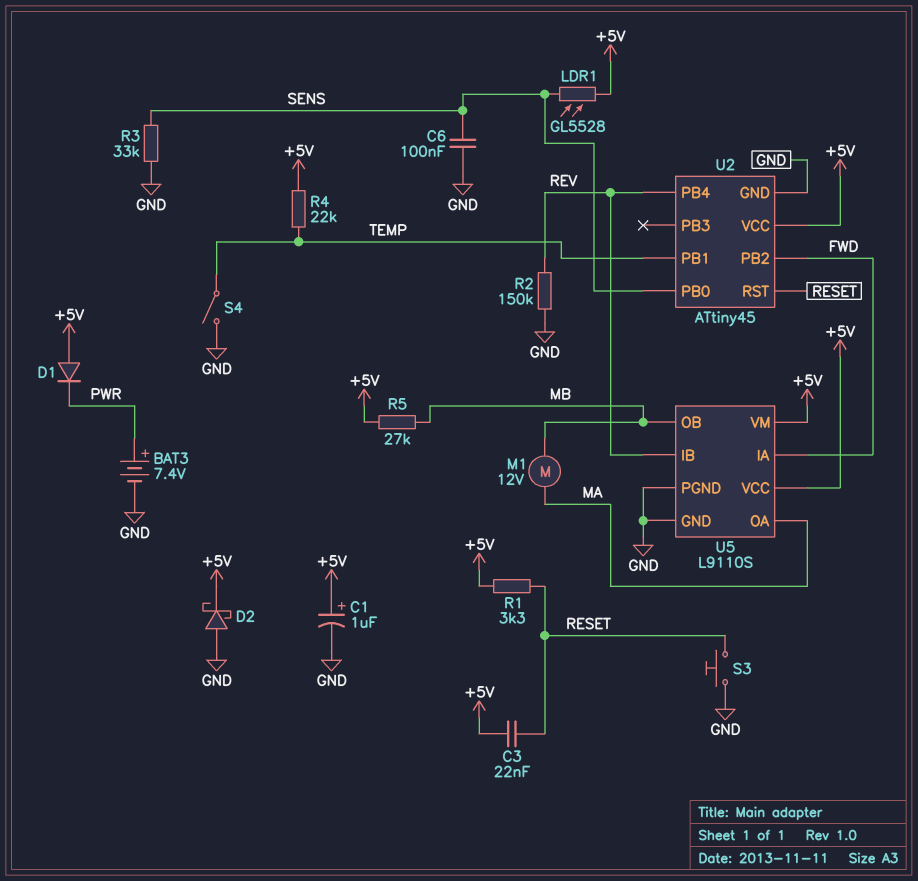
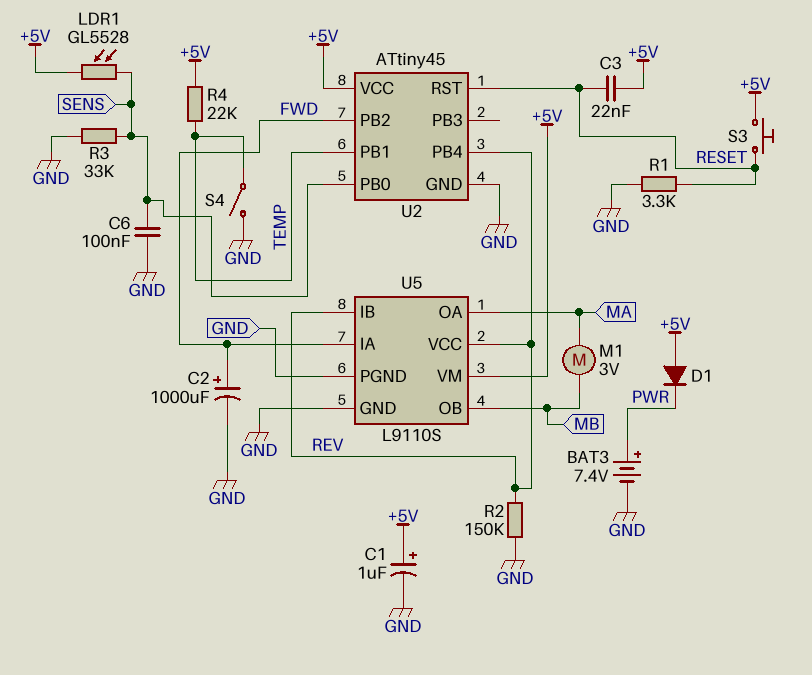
C2: none -> 1000uF (plus FWD, minus GND)
D2: schottky (A GND, K +5V) -> none
M1: motor 12V (MA, MB) -> motor 3V (MA, MB)
R1: 3.3k (+5V, RESET) -> 3.3k (GND, RESET)
R5: 27k (+5V, MB) -> none
S3: button (GND, RESET) -> button (+5V, RESET)
U5 pin VCC: +5V -> REV

